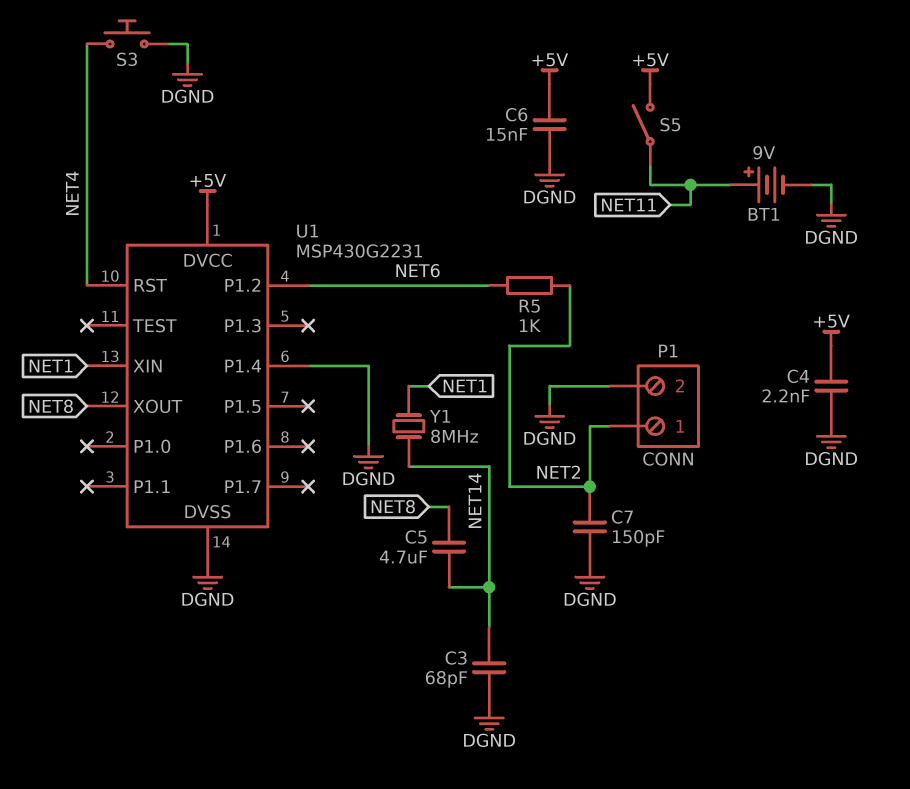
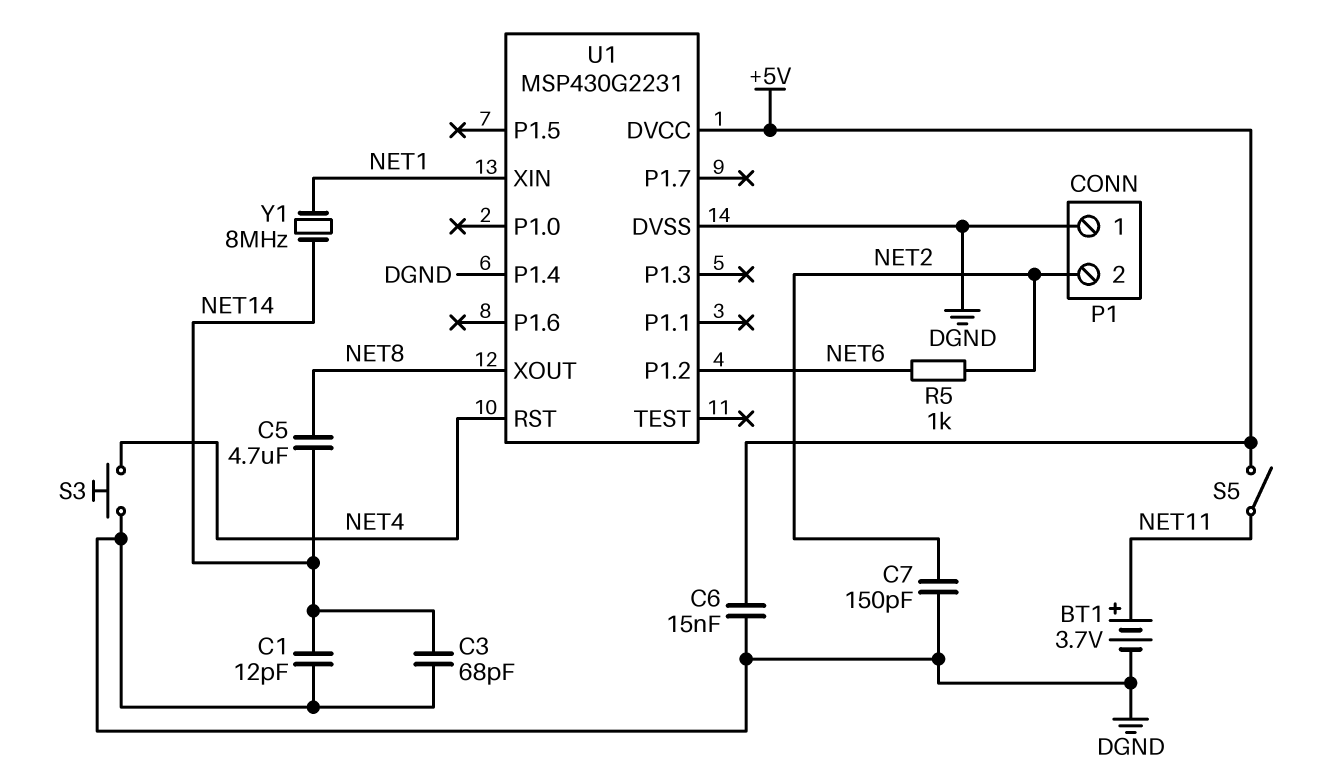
BT1: 9V (plus NET11, minus DGND) -> 3.7V (plus NET11, minus DGND)
C1: none -> 12pF (DGND, NET14)
C4: 2.2nF (+5V, DGND) -> none
P1 pin 1: NET2 -> DGND
P1 pin 2: DGND -> NET2

